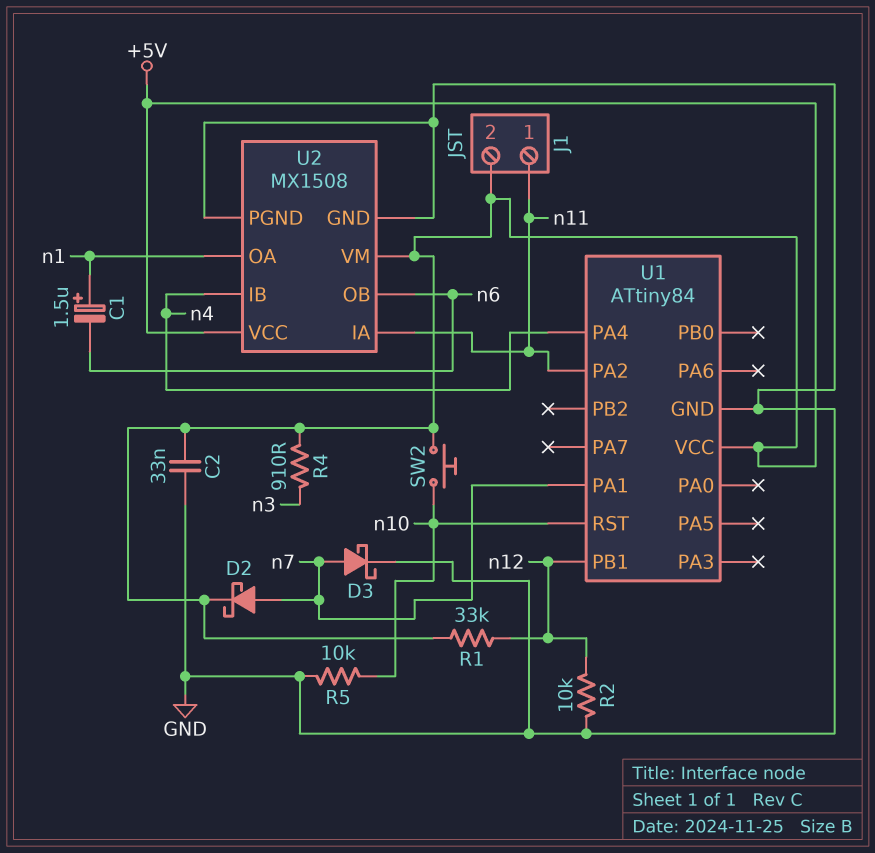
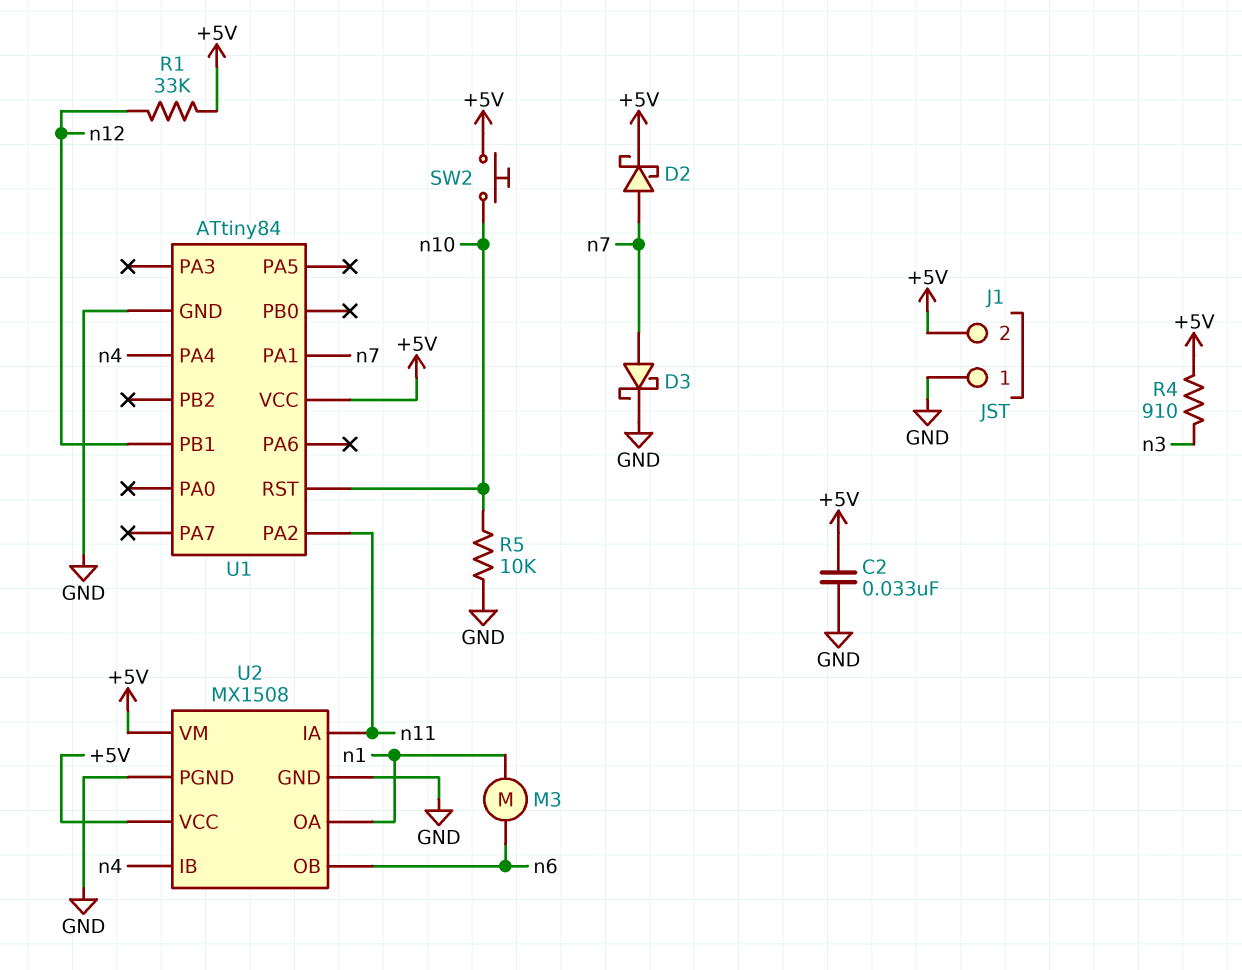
C1: 1.5uF (plus n1, minus n6) -> none
J1 pin 1: n11 -> GND
M3: none -> motor (n1, n6)
R2: 10k (GND, n12) -> none

